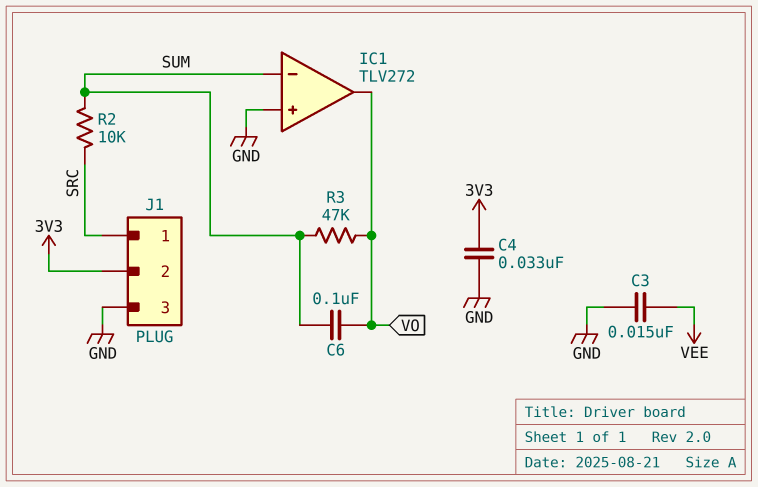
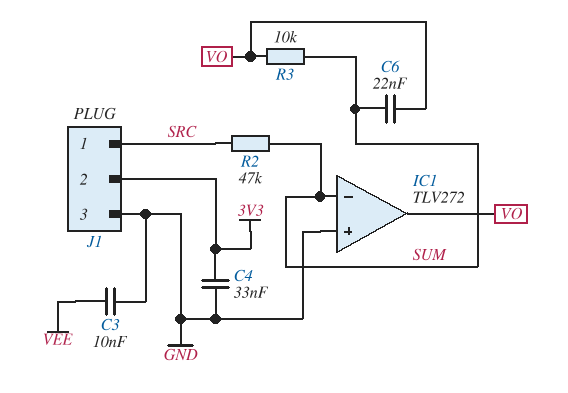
C3: 15nF (GND, VEE) -> 10nF (GND, VEE)
C6: 100nF (SUM, VO) -> 22nF (SUM, VO)
R2: 10k (SRC, SUM) -> 47k (SRC, SUM)
R3: 47k (SUM, VO) -> 10k (SUM, VO)

